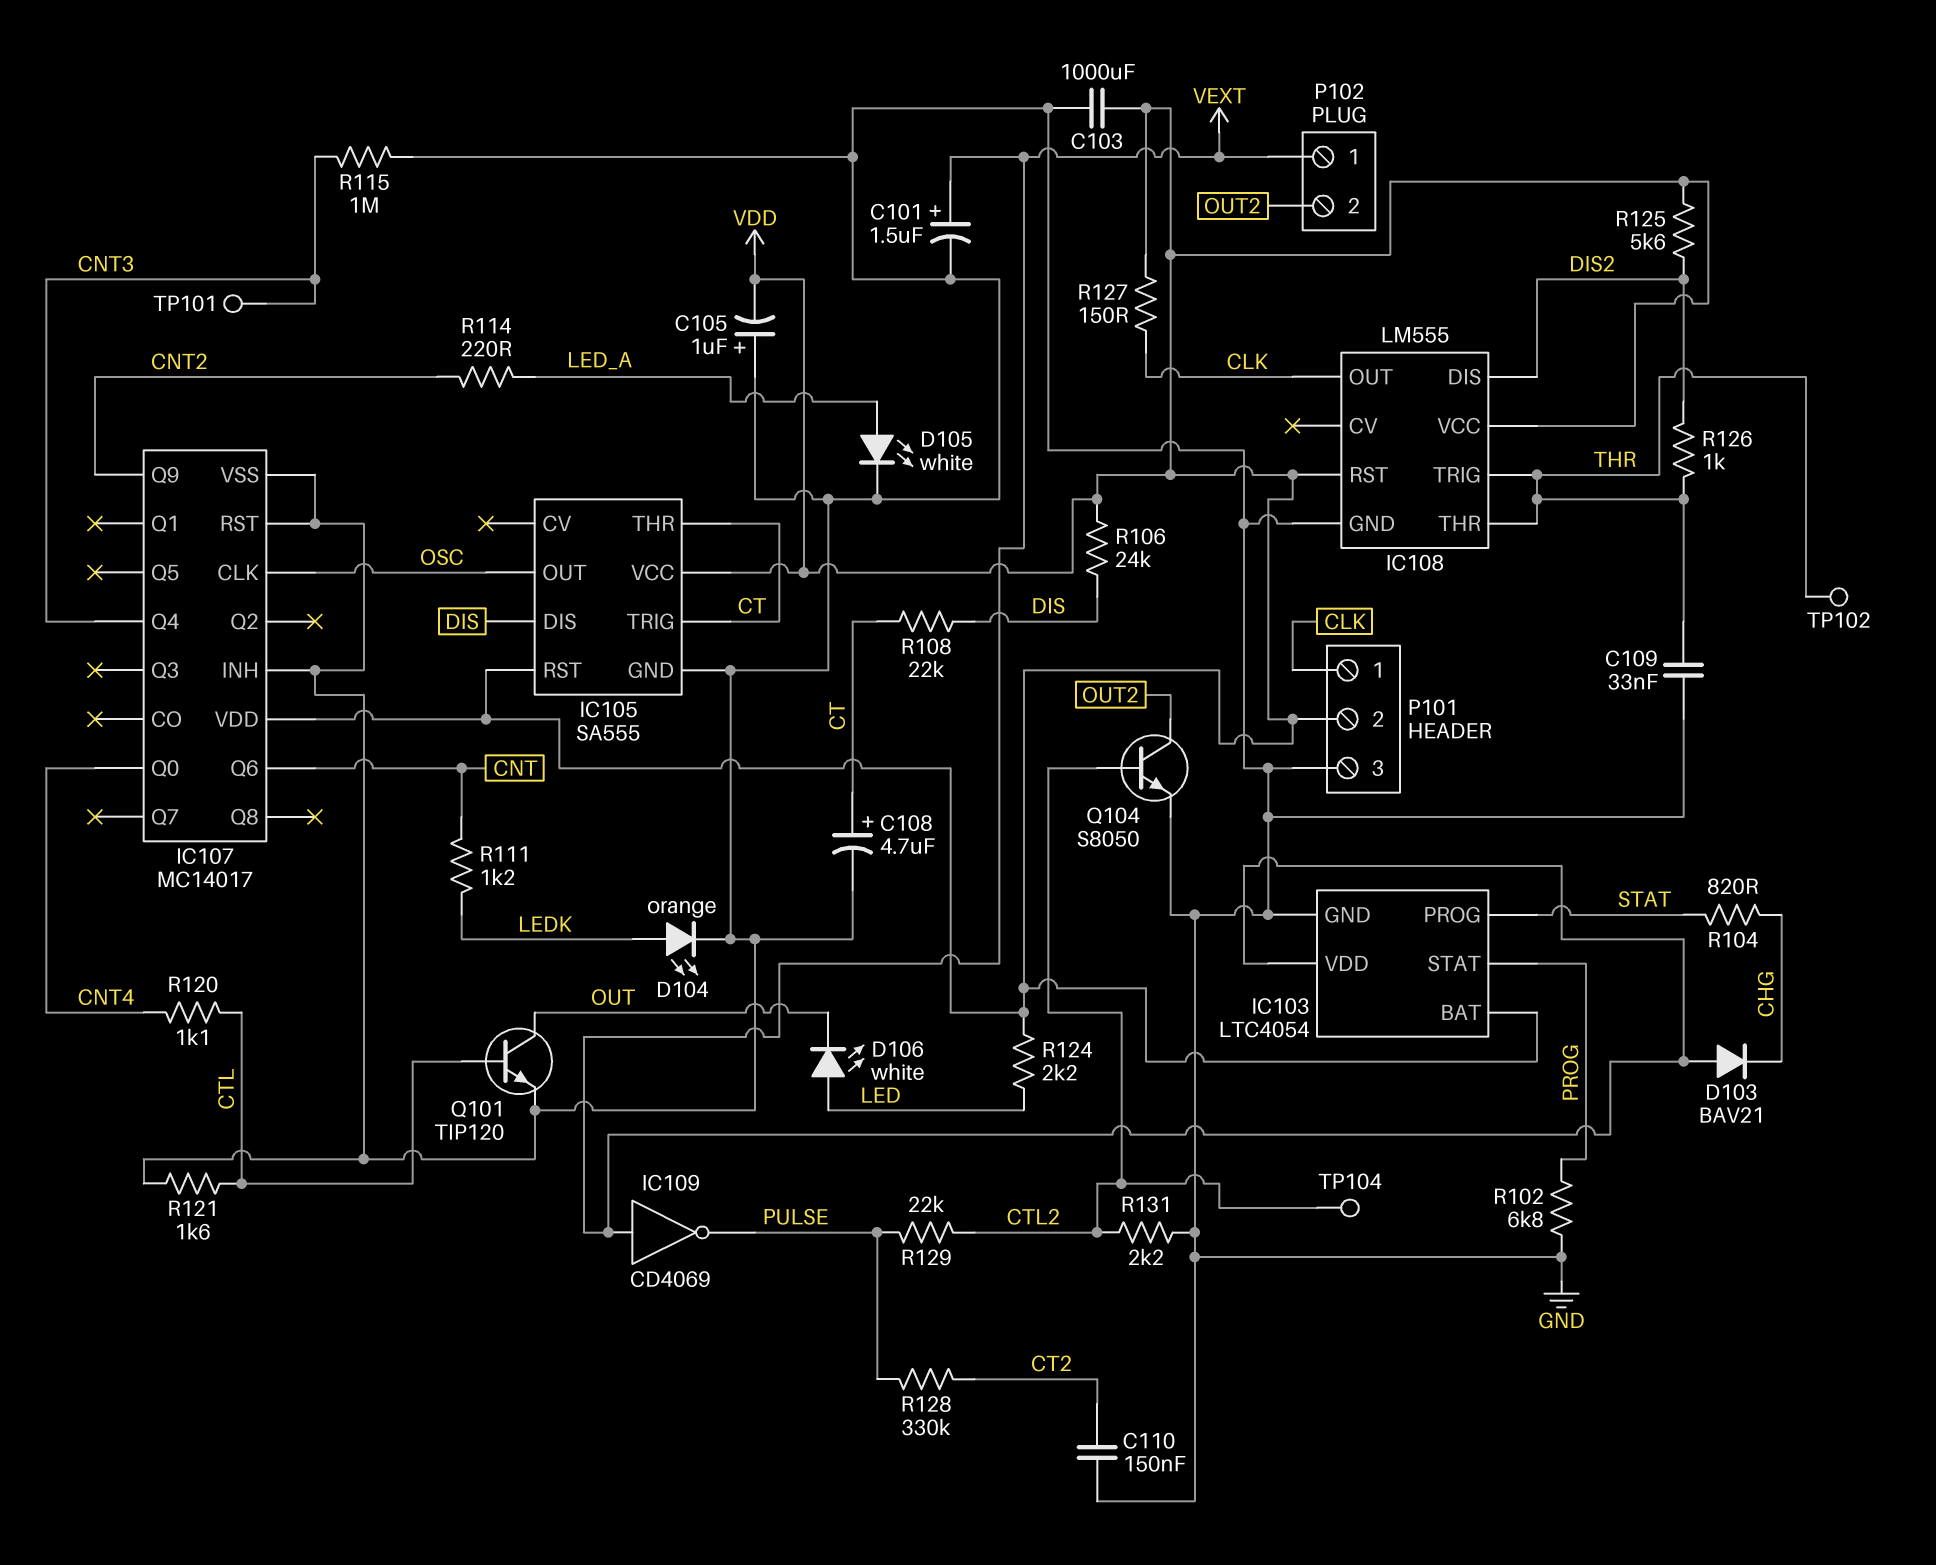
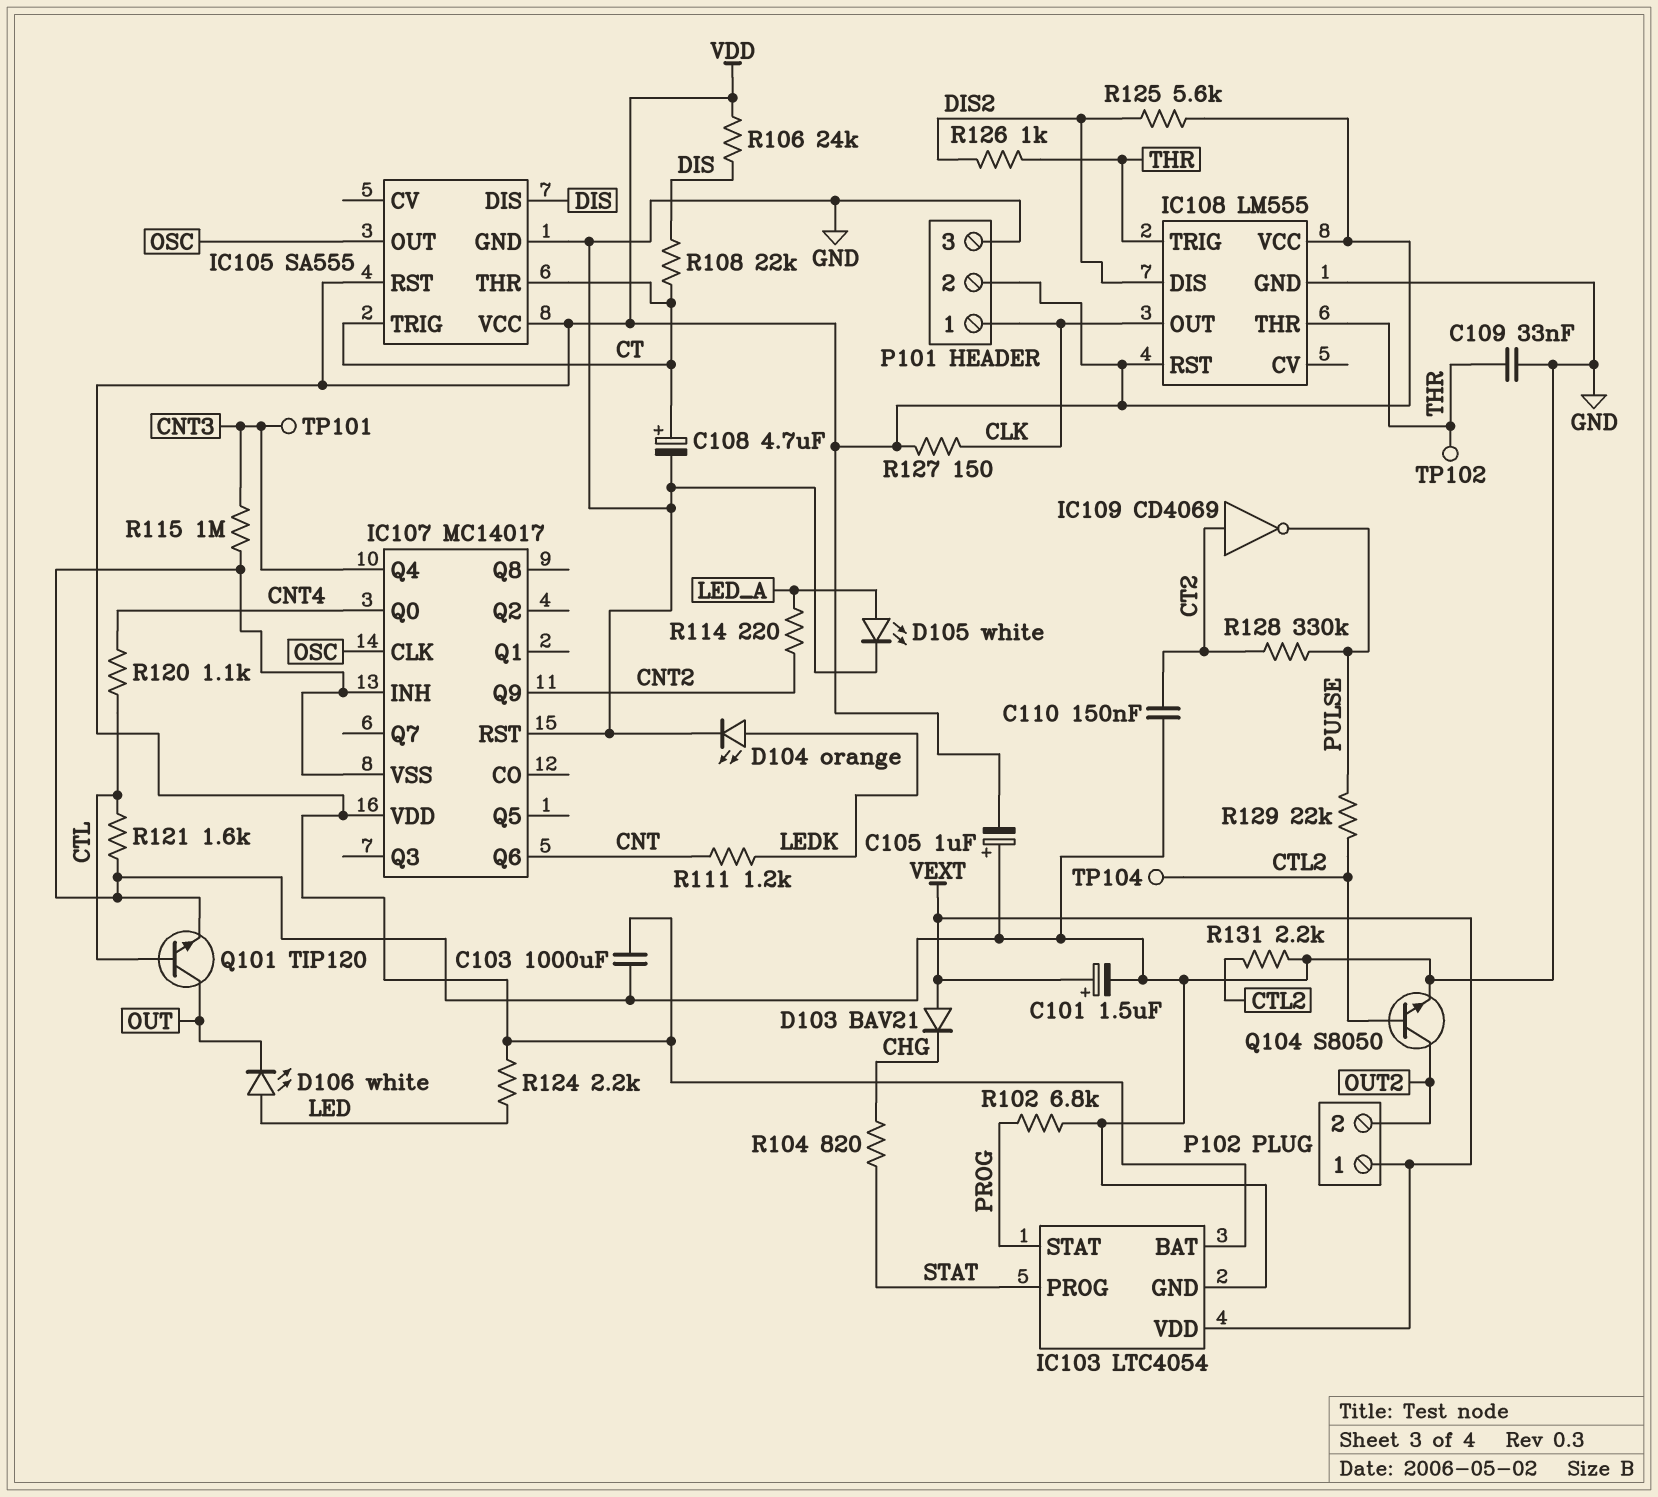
IC109: NOT CD4069 (in VEXT, out PULSE) -> NOT CD4069 (in CT2, out PULSE)

